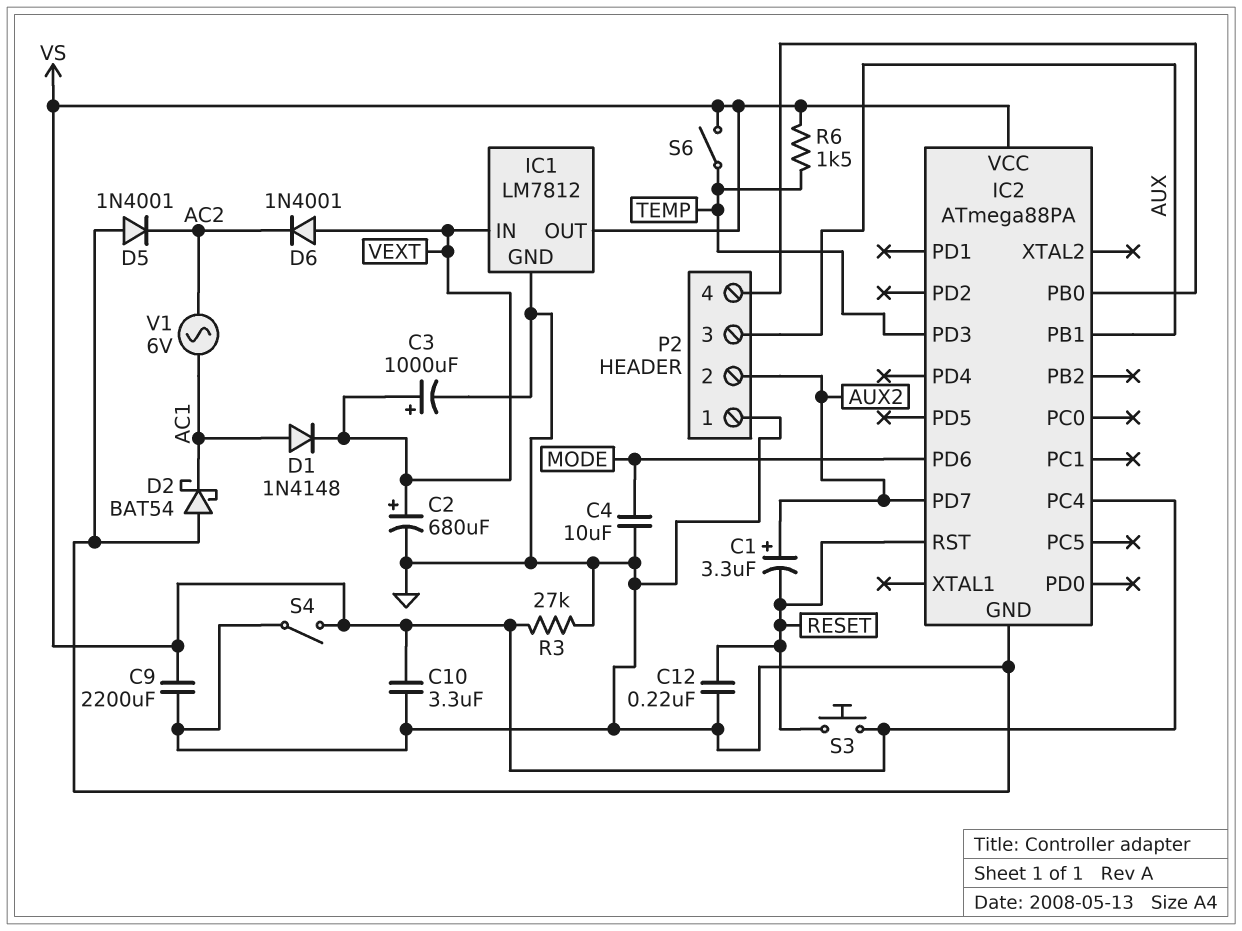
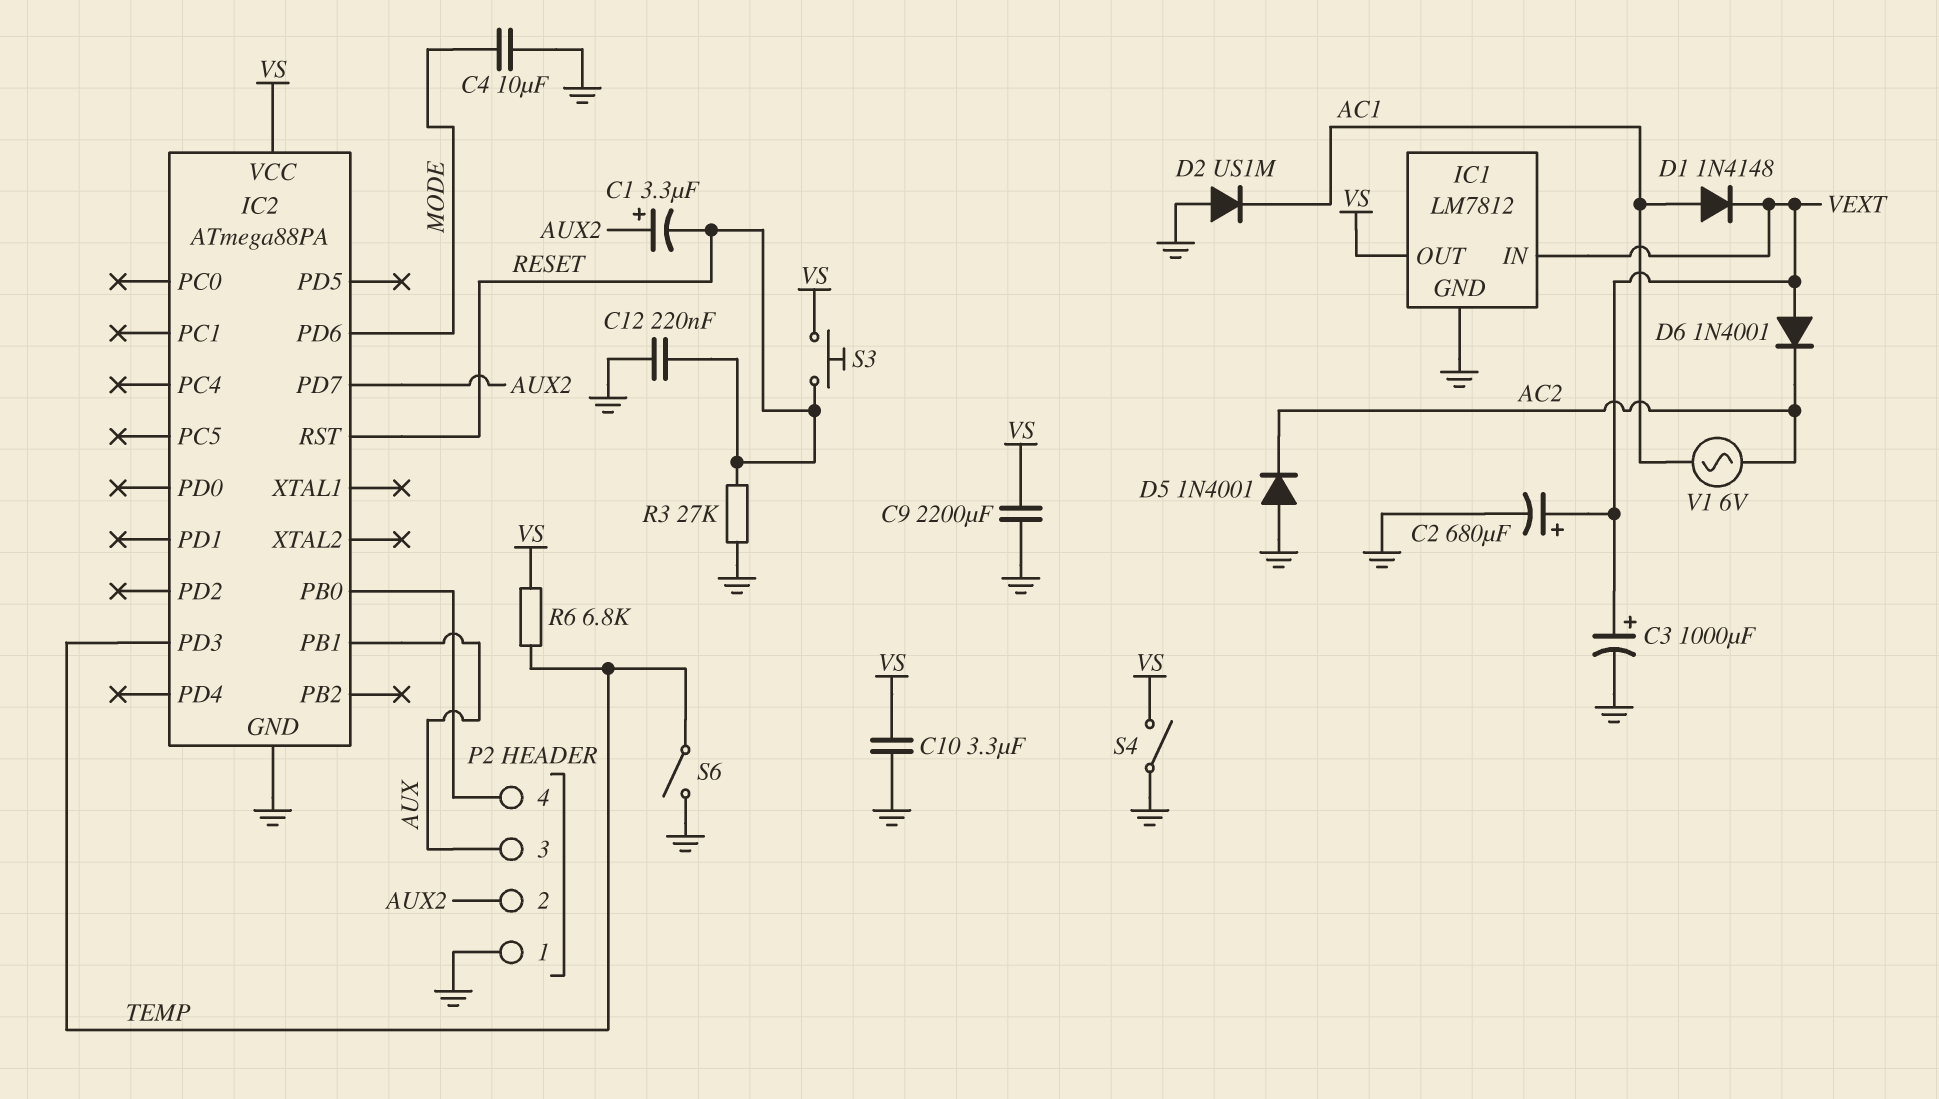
D2: schottky BAT54 (A GND, K AC1) -> diode US1M (A GND, K AC1)
IC2 pin PC4: VS -> none
R3: 27k (GND, VS) -> 27k (GND, RESET)
R6: 1.5k (TEMP, VS) -> 6.8k (TEMP, VS)
S6: switch (TEMP, VS) -> switch (GND, TEMP)

